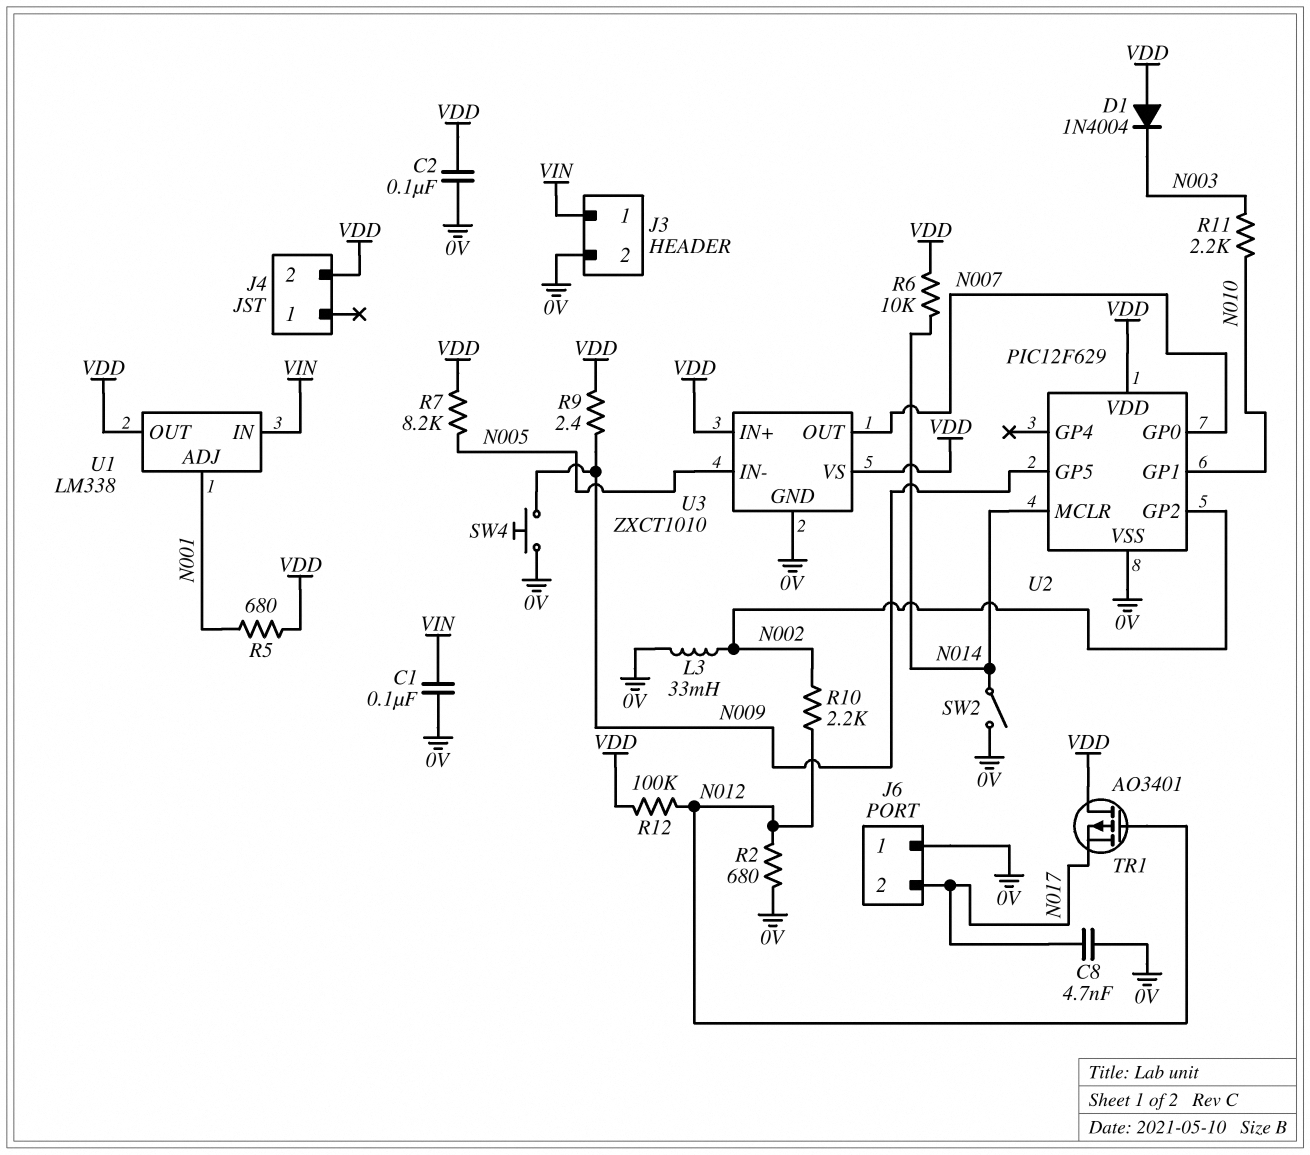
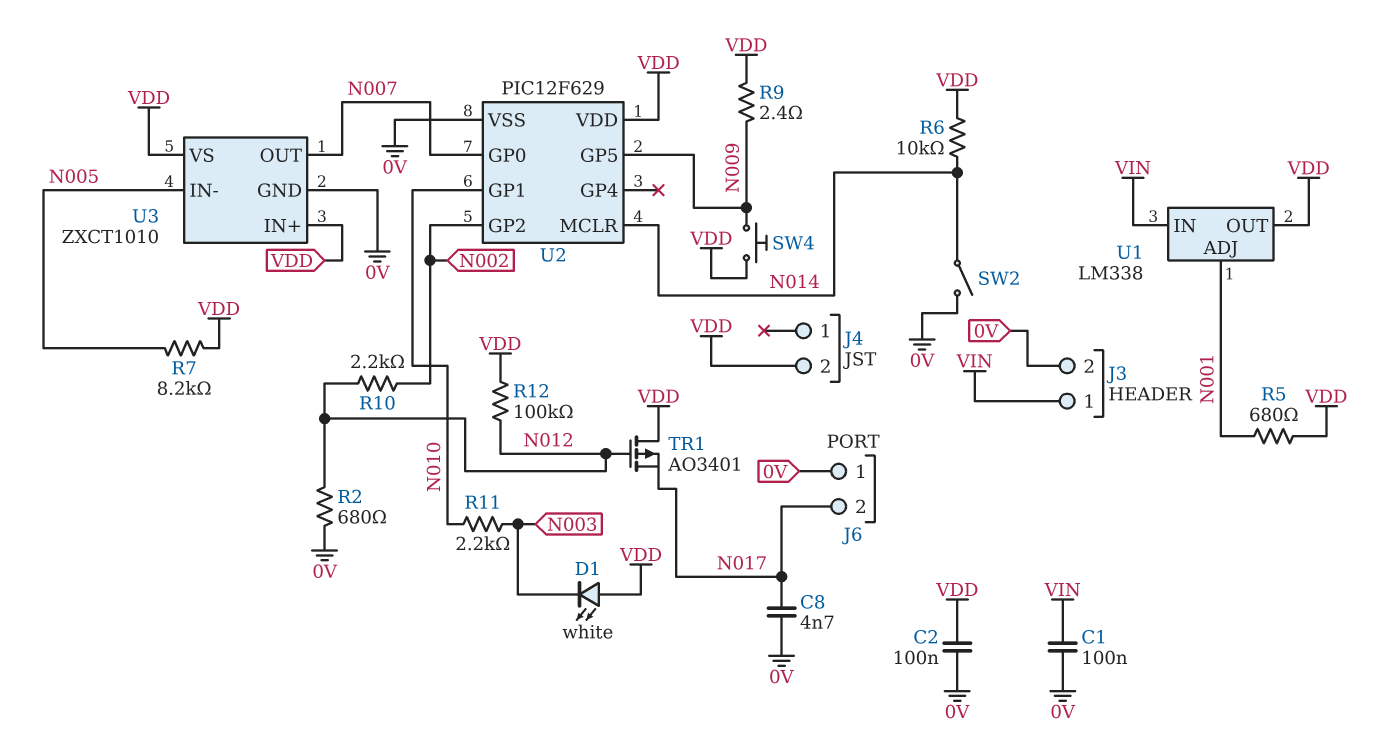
D1: diode 1N4004 (A VDD, K N003) -> LED white (A VDD, K N003)
L3: 33mH (0V, N002) -> none
SW4: button (0V, N009) -> button (N009, VDD)

